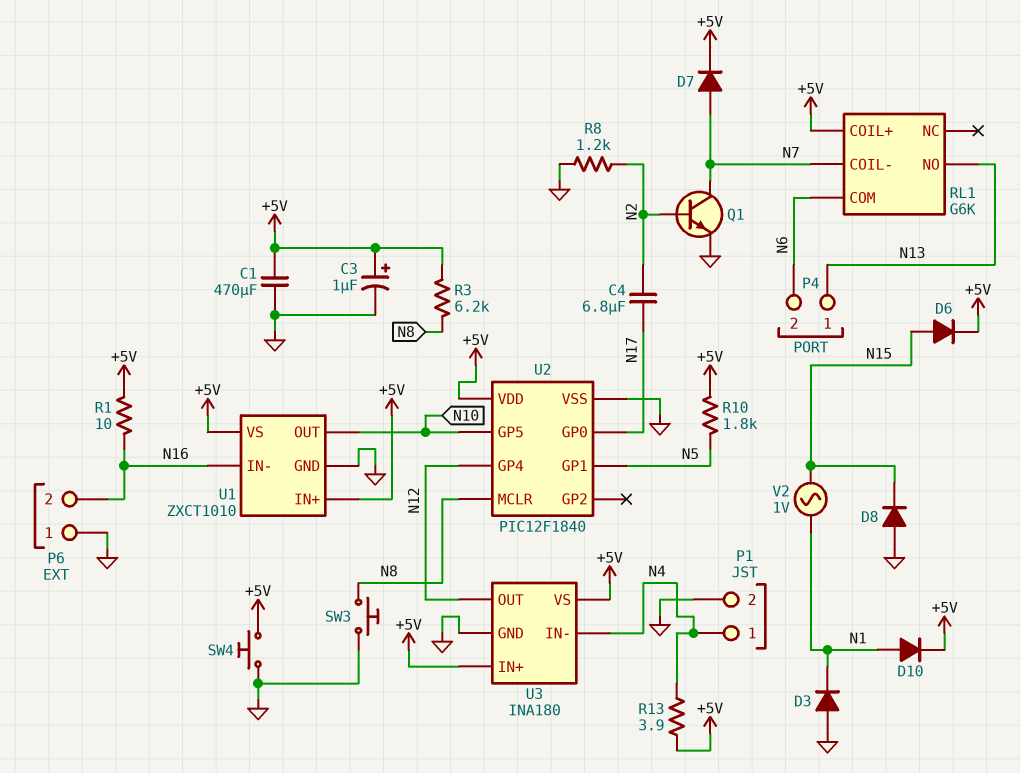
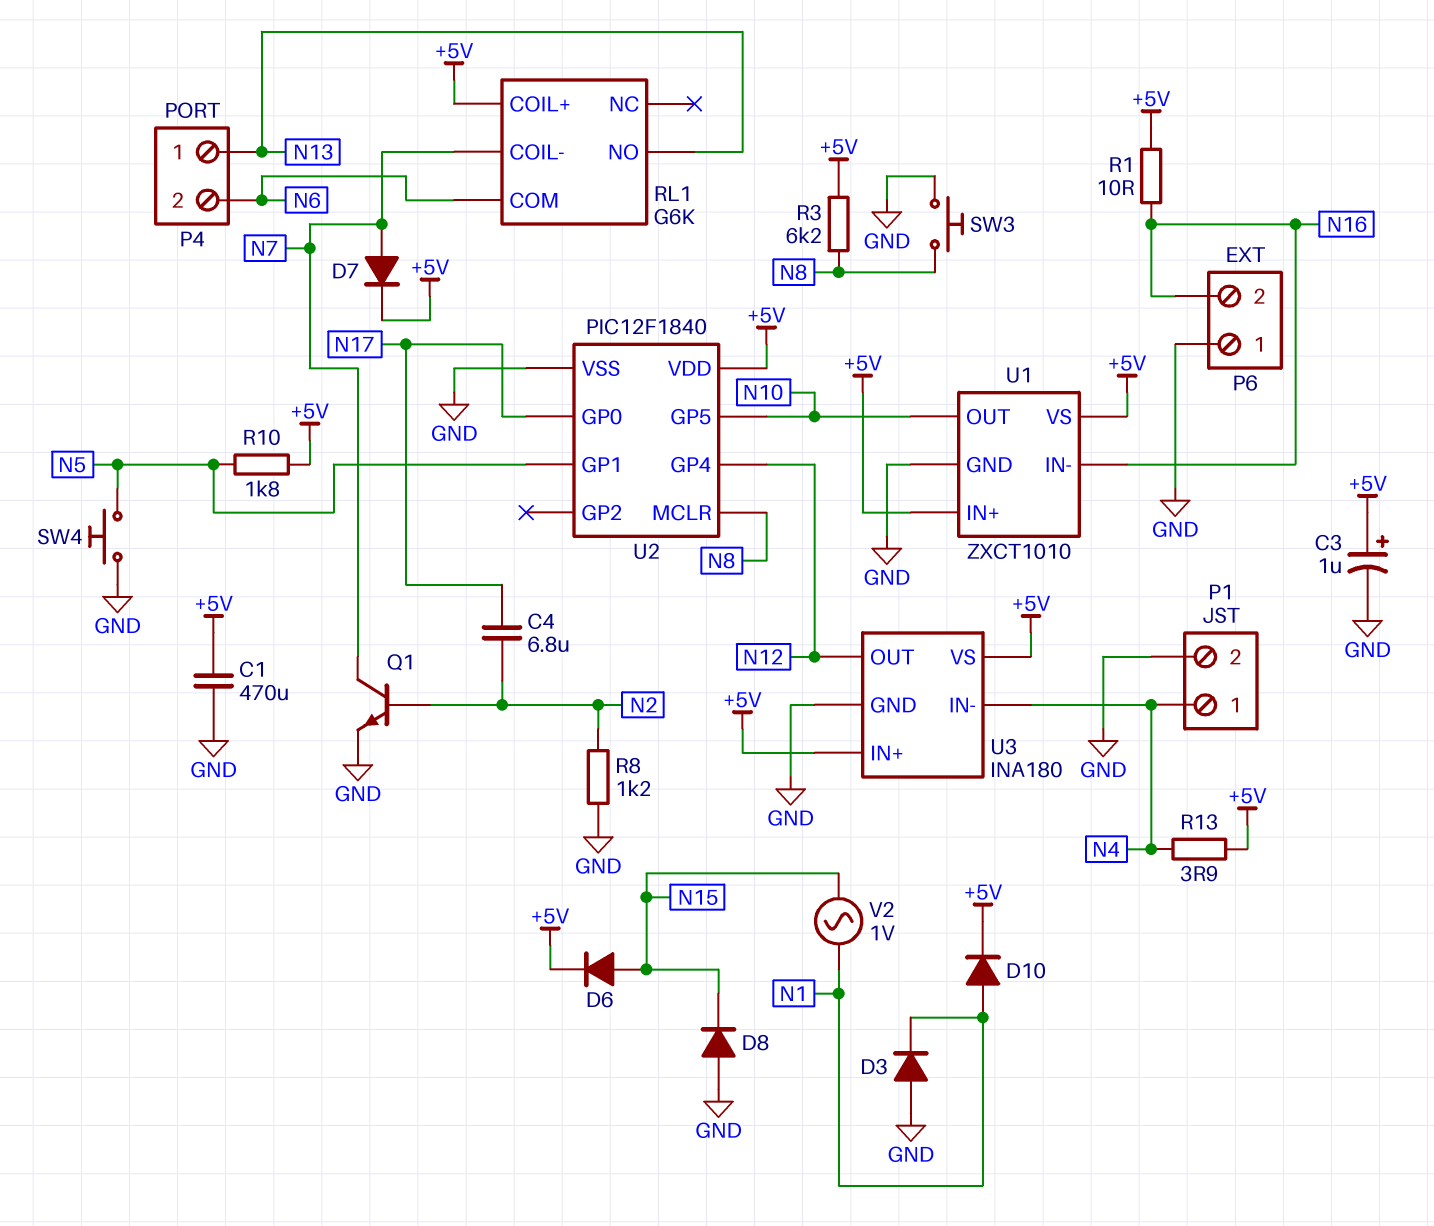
SW4: button (+5V, GND) -> button (GND, N5)

